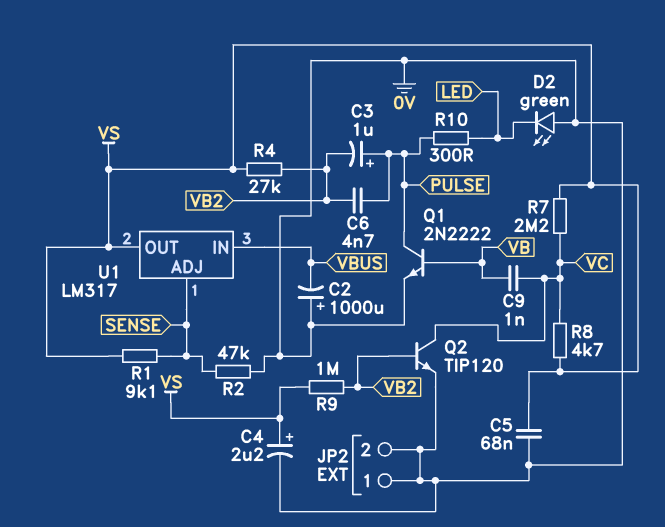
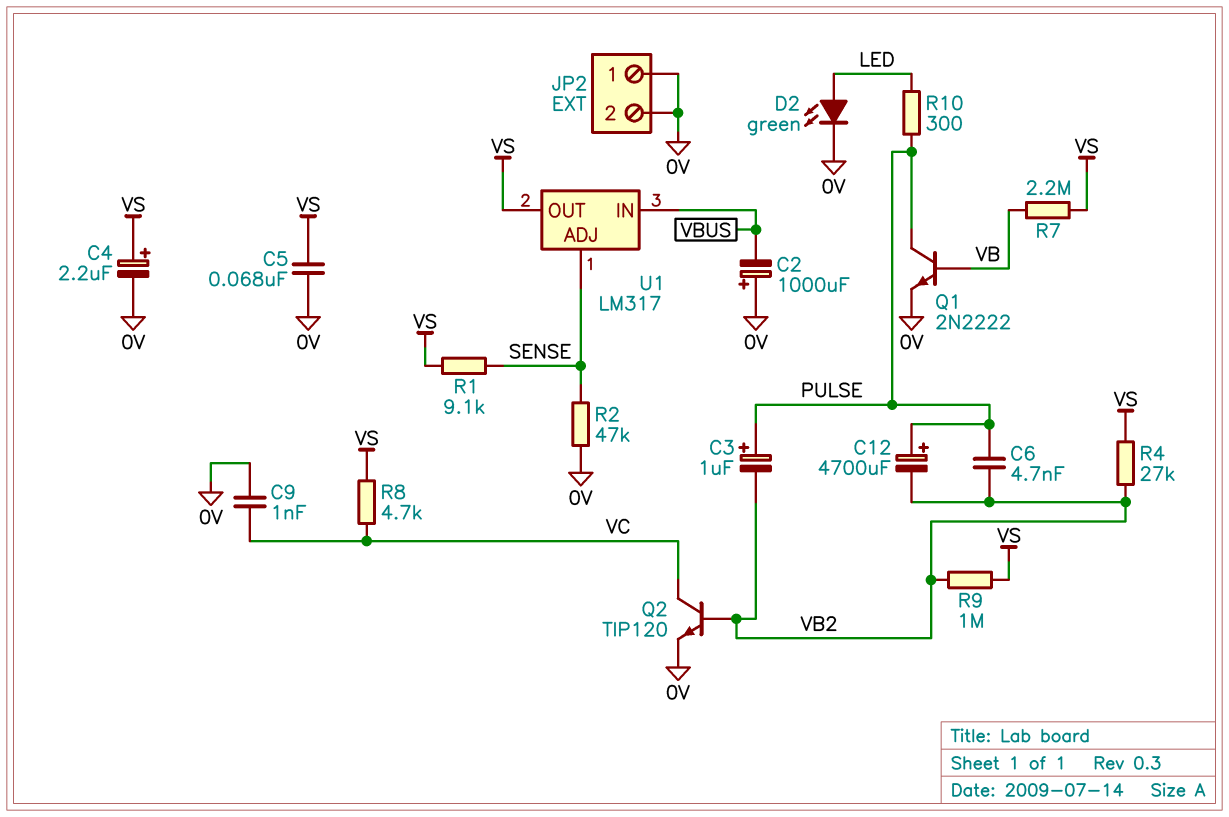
C9: 1nF (VB, VC) -> 1nF (0V, VC)
C12: none -> 4700uF (plus PULSE, minus VB2)
D2: LED green (A 0V, K LED) -> LED green (A LED, K 0V)
R7: 2.2M (VC, VS) -> 2.2M (VB, VS)

